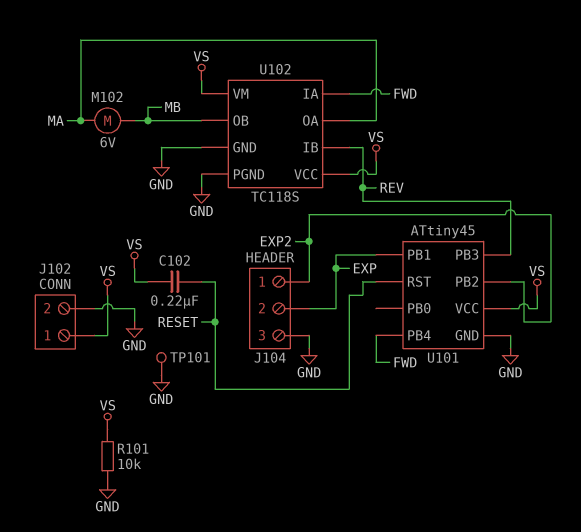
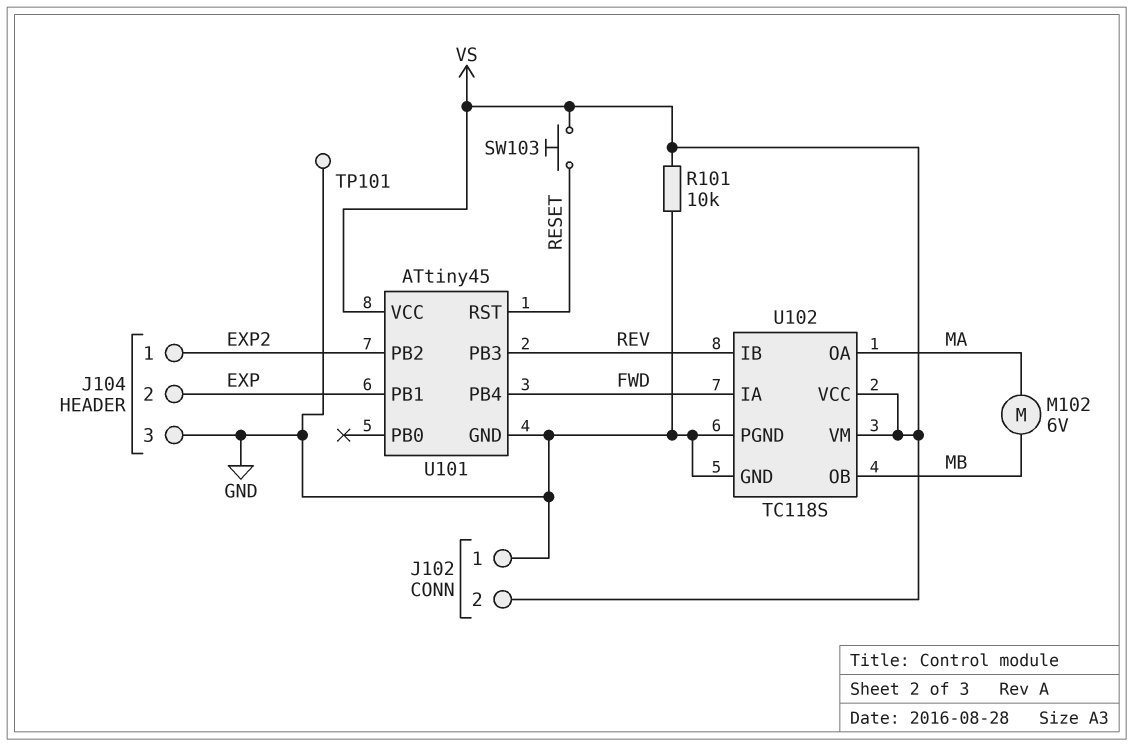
C102: 220nF (RESET, VS) -> none
J102 pin 1: VS -> GND
J102 pin 2: GND -> VS
SW103: none -> button (RESET, VS)

